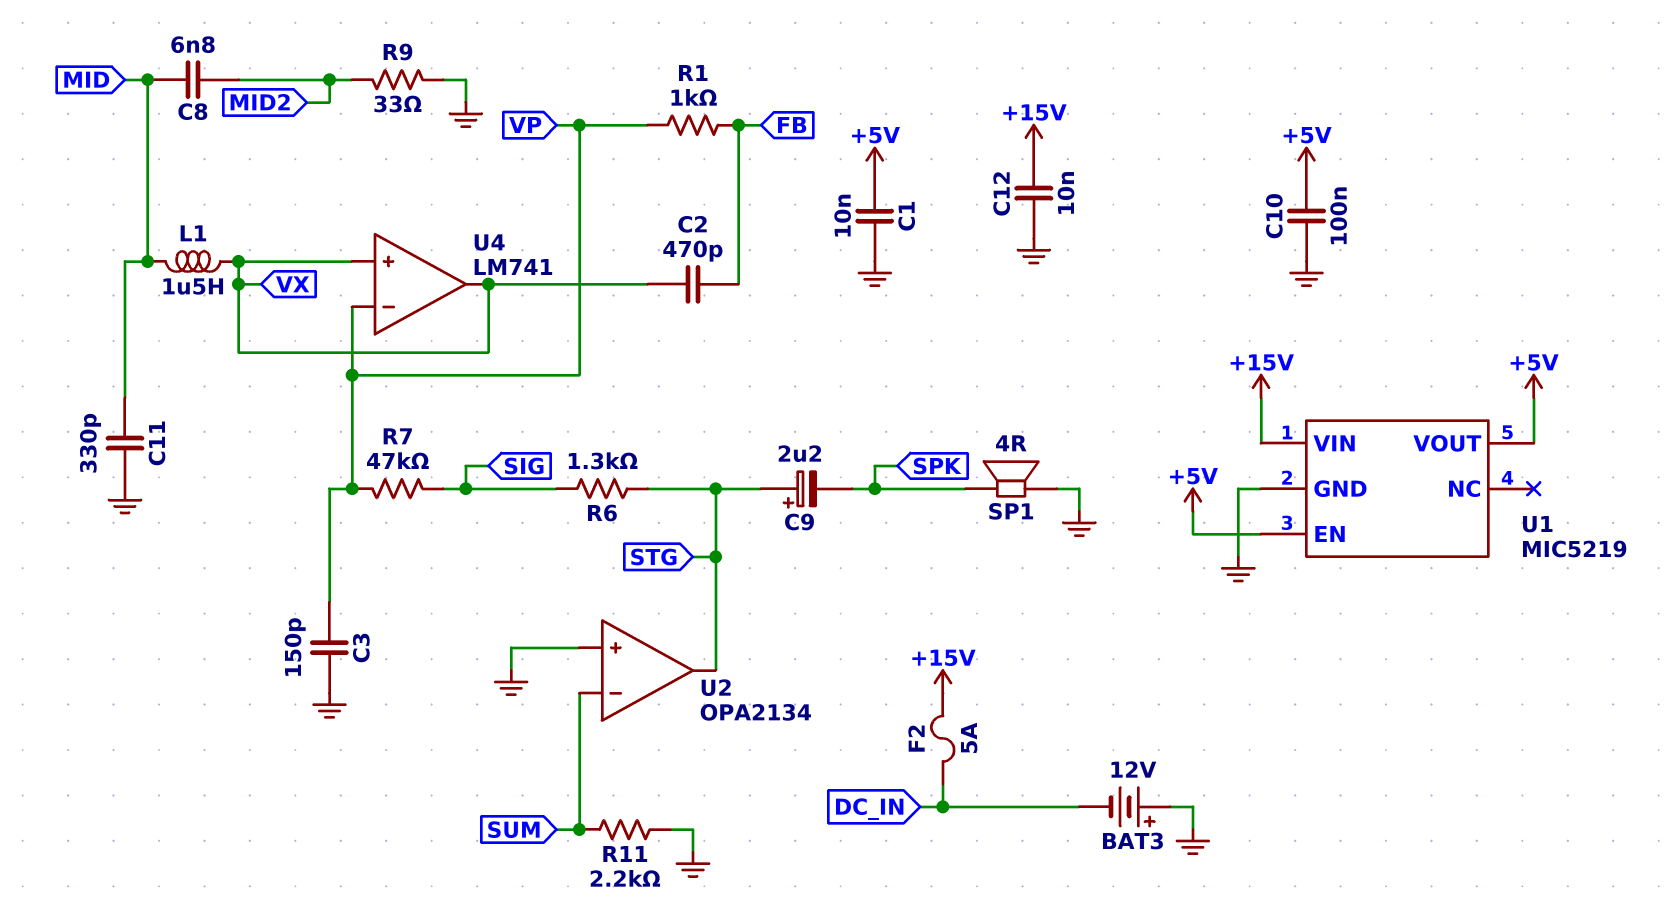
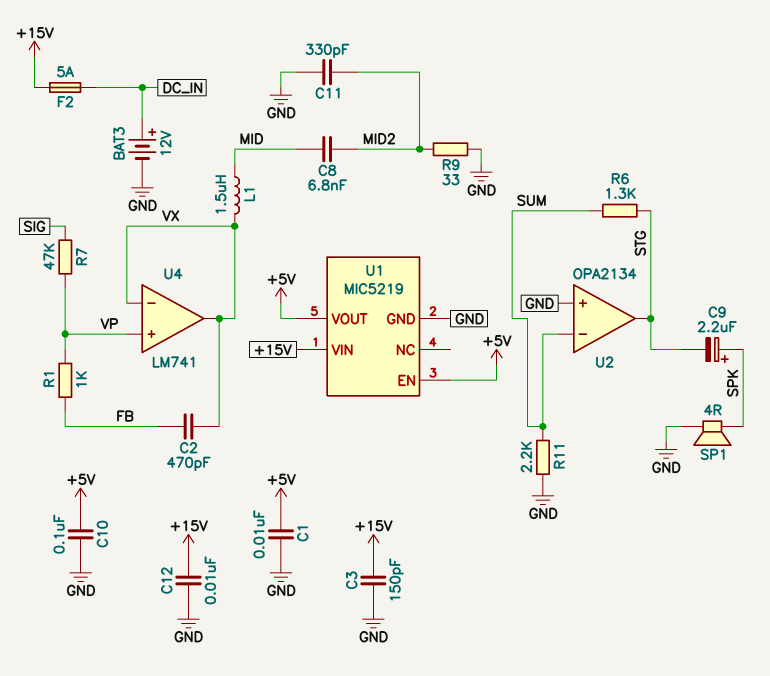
BAT3: 12V (plus GND, minus DC_IN) -> 12V (plus DC_IN, minus GND)
C3: 150pF (GND, VP) -> 150pF (+15V, GND)
C9: 2.2uF (plus STG, minus SPK) -> 2.2uF (plus SPK, minus STG)
C11: 330pF (GND, MID) -> 330pF (GND, MID2)
R6: 1.3k (SIG, STG) -> 1.3k (STG, SUM)
U4 pin in+: VX -> VP
U4 pin in-: VP -> VX

